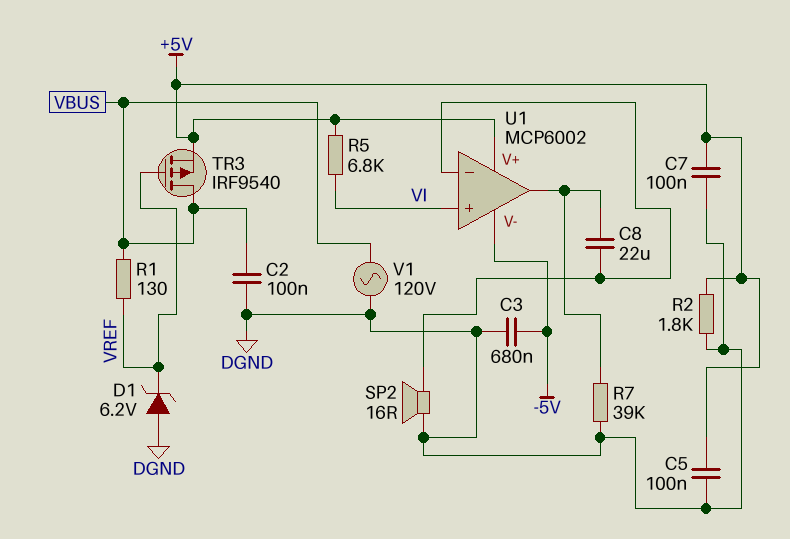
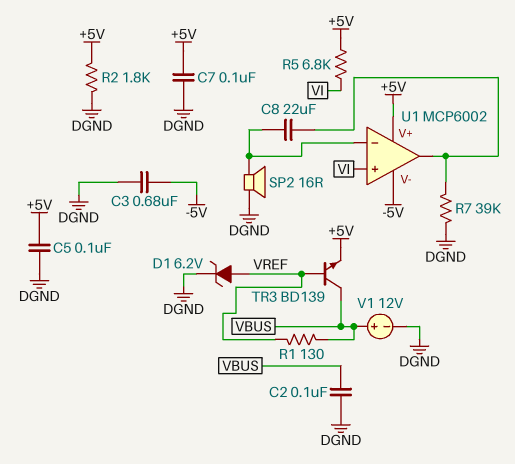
D1: zener 6.2V (A DGND, K VREF) -> zener 6.2V (A VREF, K DGND)
TR3: PMOS IRF9540 (G VREF, D VBUS, S +5V) -> NPN BD139 (B VREF, C VBUS, E +5V)
V1: AC 120V (DGND, VBUS) -> 12V (plus VBUS, minus DGND)

